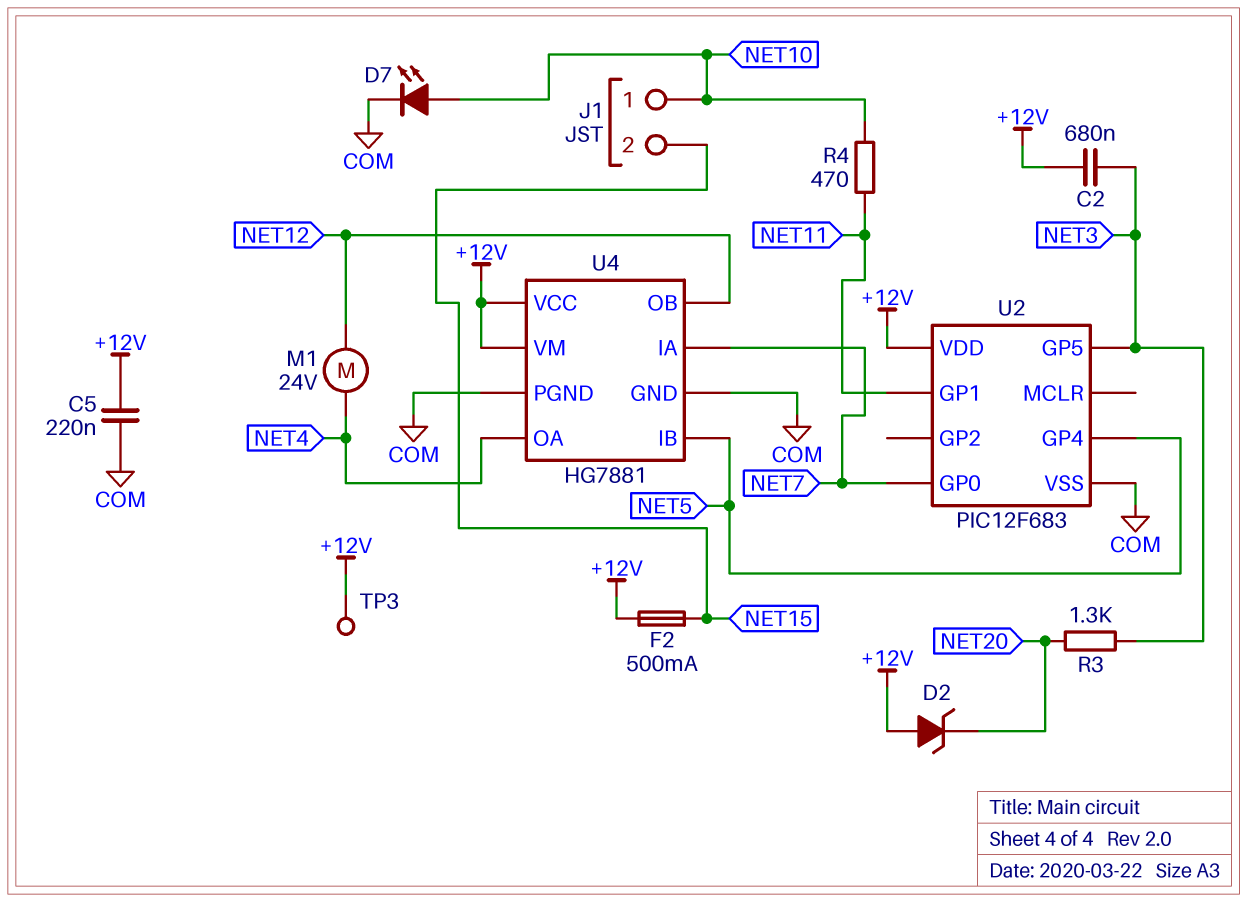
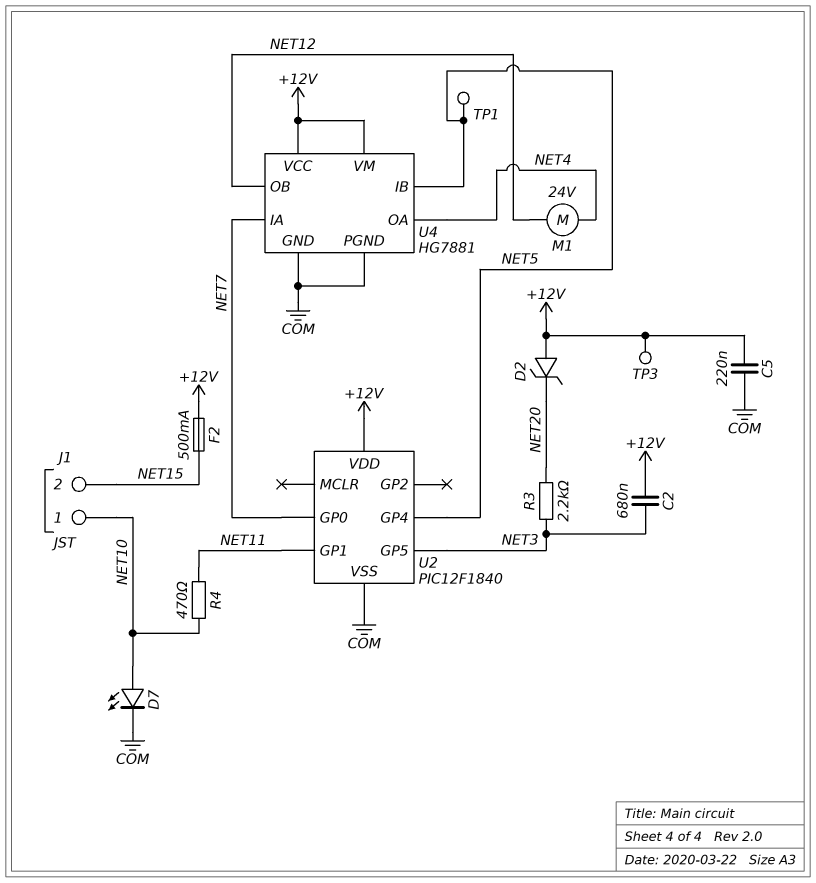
R3: 1.3k (NET3, NET20) -> 2.2k (NET3, NET20)
TP1: none -> test point (NET5)
U2: PIC12F683 -> PIC12F1840

